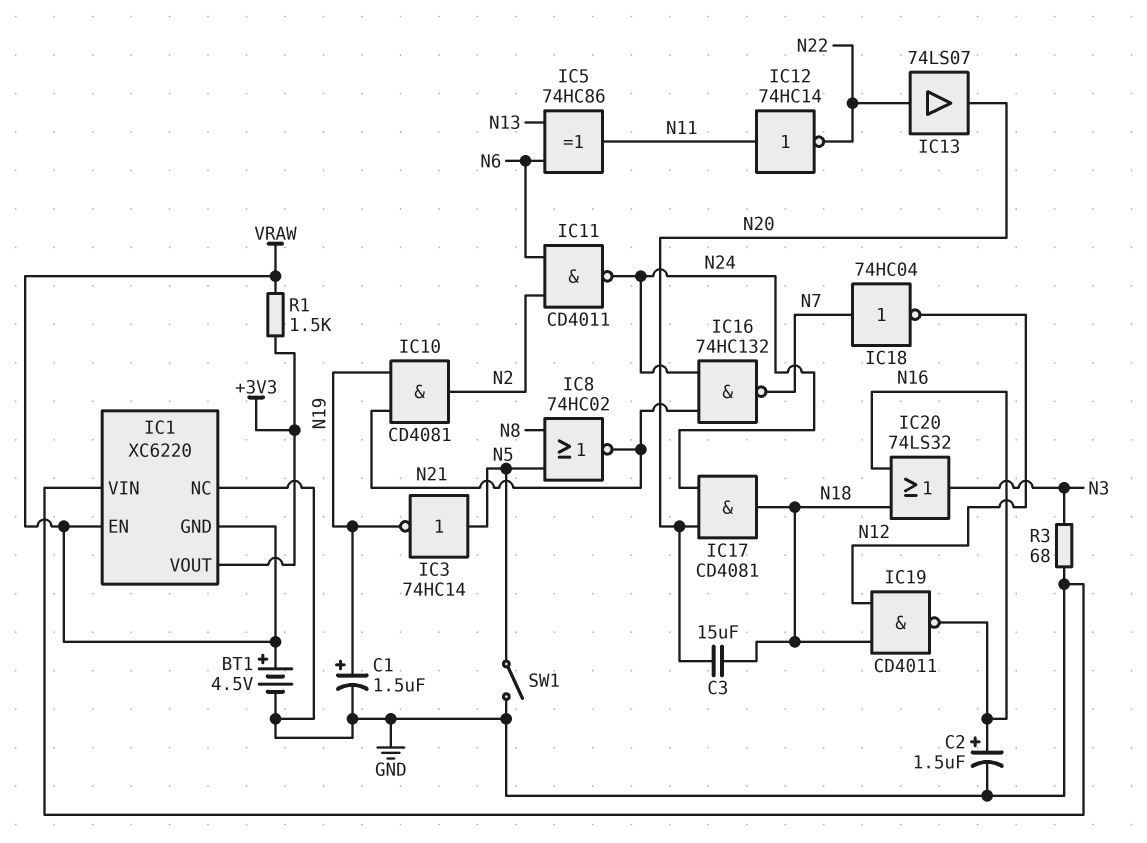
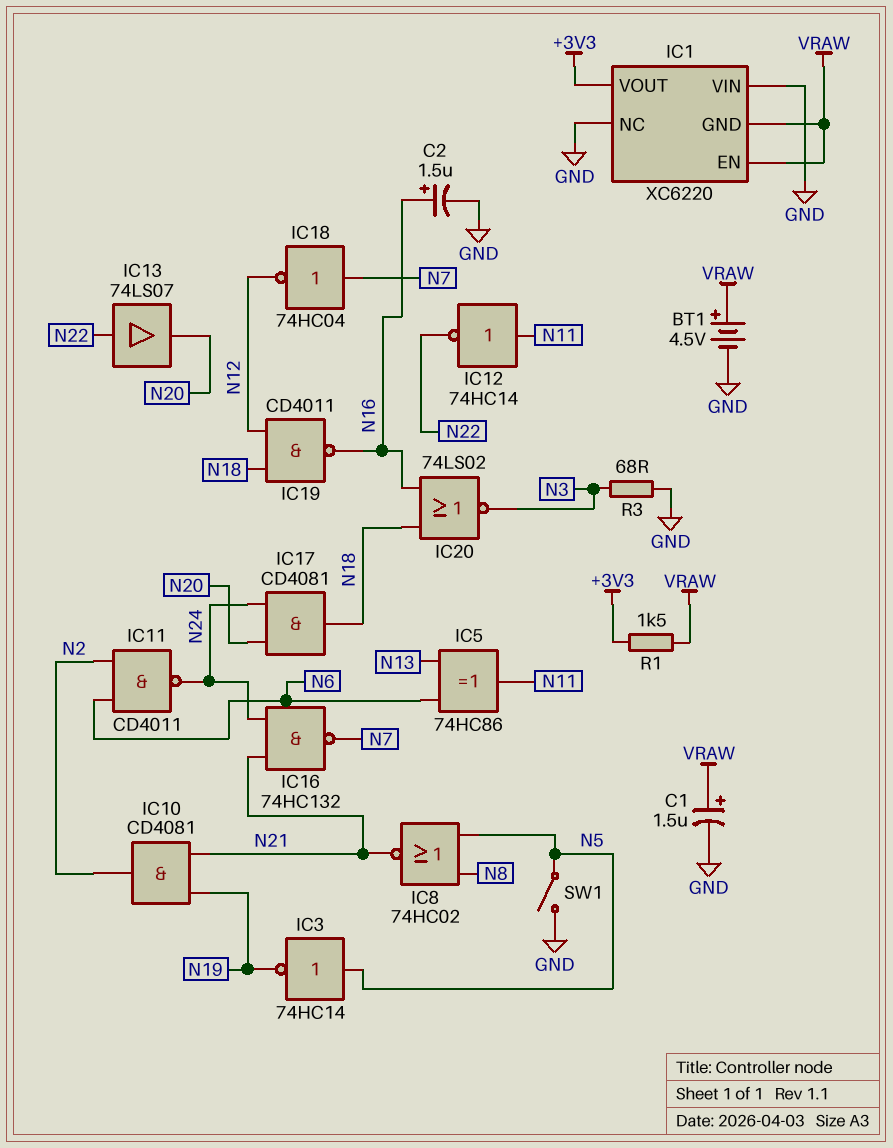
C1: 1.5uF (plus N19, minus GND) -> 1.5uF (plus VRAW, minus GND)
C3: 15uF (N18, N20) -> none
IC20: OR 74LS32 (in N16, in N18, out N3) -> NOR 74LS02 (in N16, in N18, out N3)

